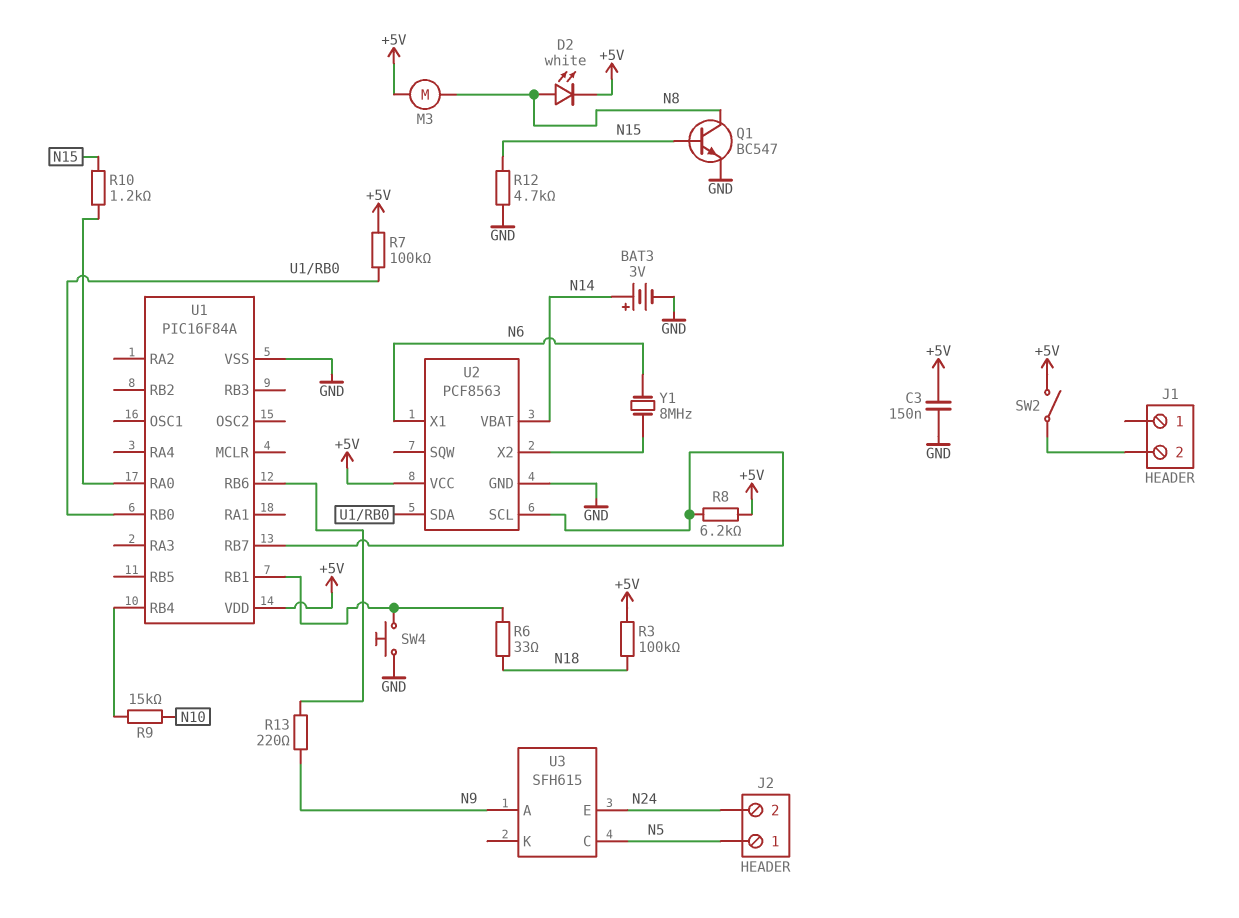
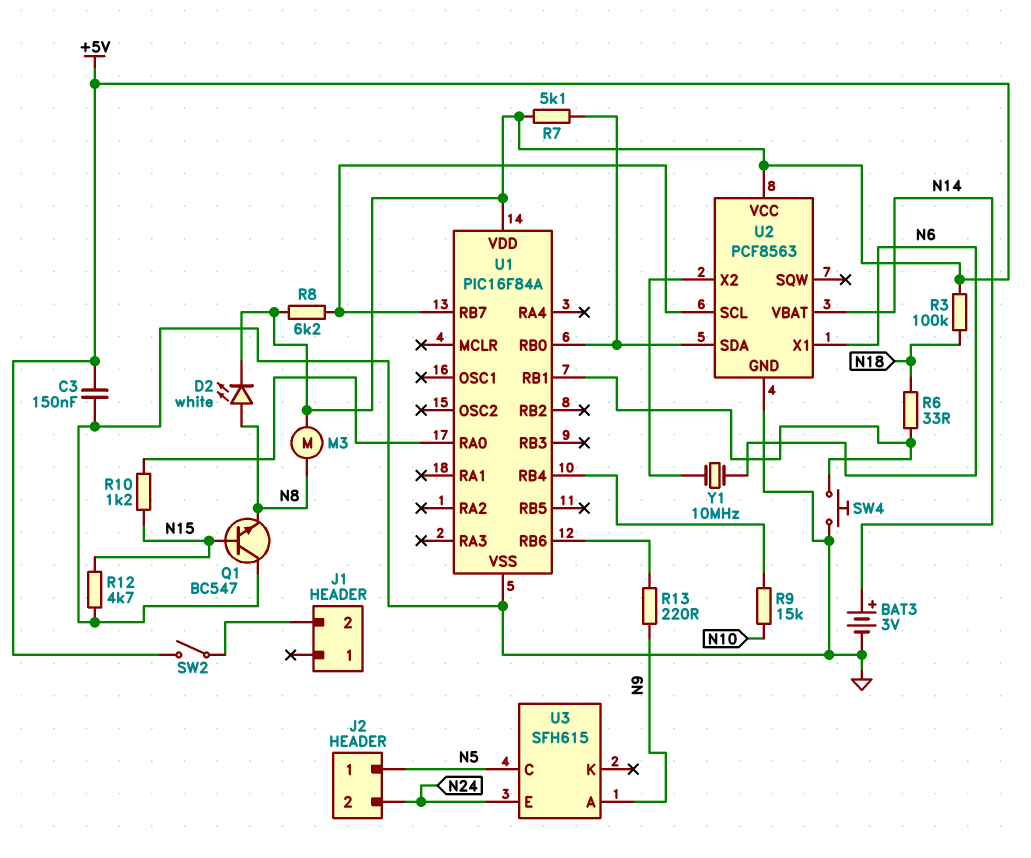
Q1: NPN BC547 (B N15, C N8, E GND) -> NPN BC547 (B N15, C GND, E N8)
R7: 100k (+5V, U1/RB0) -> 5.1k (+5V, U1/RB0)
Y1: 8MHz (N6, U2/X2) -> 10MHz (N6, U2/X2)

